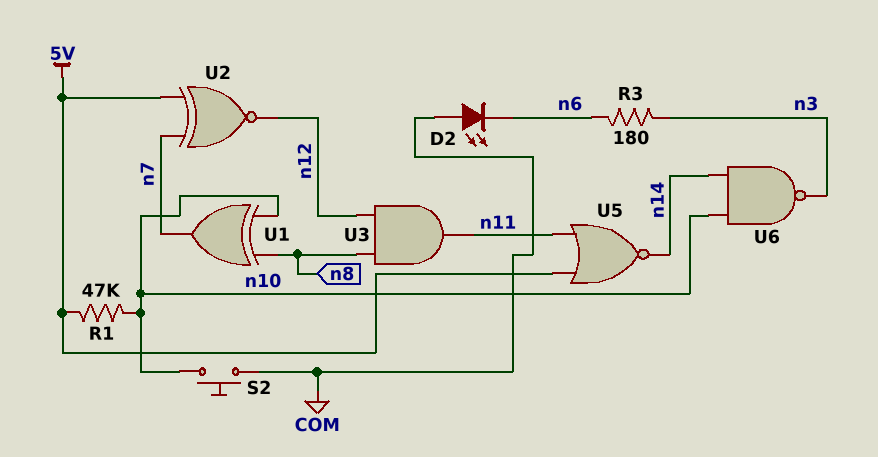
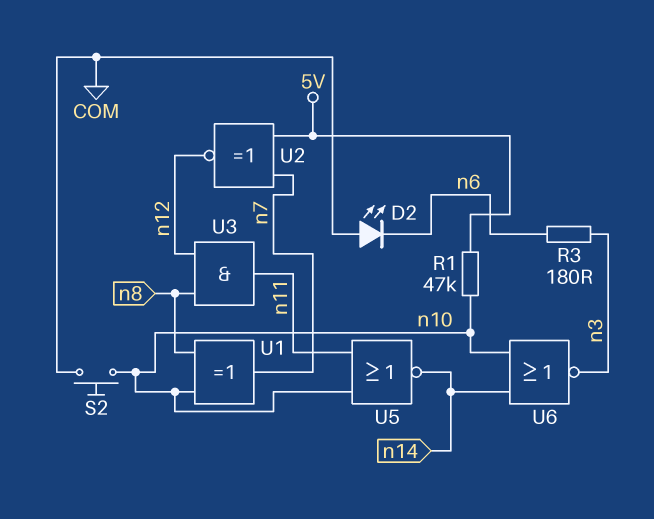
U5: NOR (in 5V, in n11, out n14) -> NOR (in n10, in n11, out n14)
U6: NAND (in n10, in n14, out n3) -> NOR (in n10, in n14, out n3)

